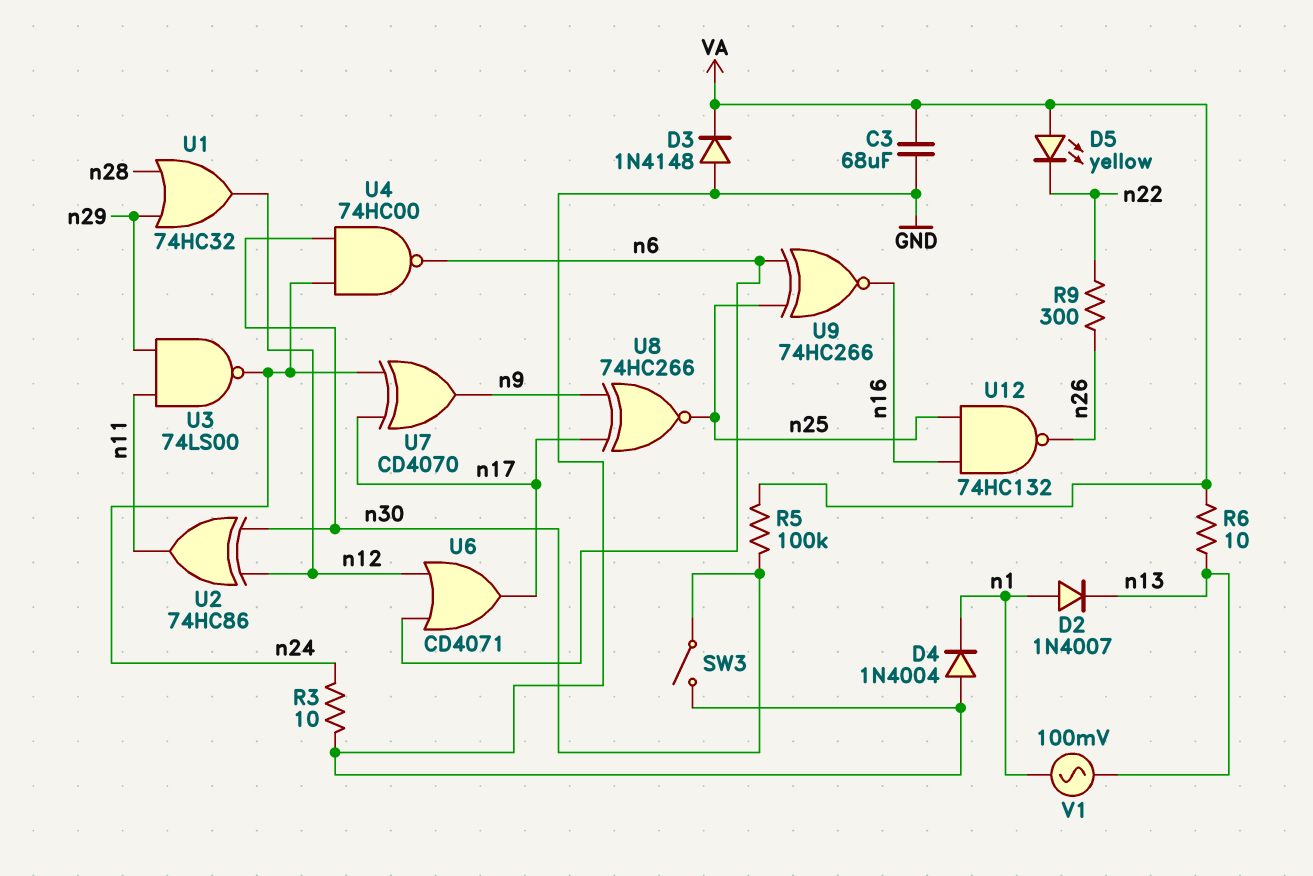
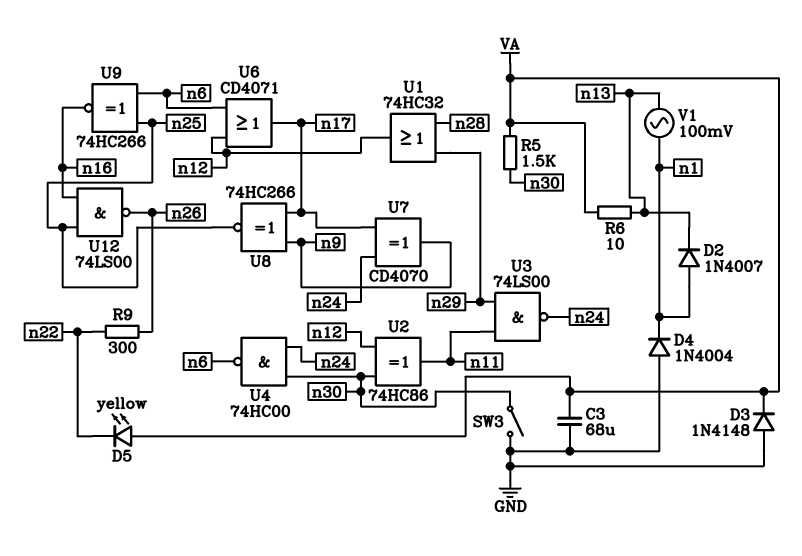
R3: 10 (GND, n24) -> none
R5: 100k (VA, n30) -> 1.5k (VA, n30)
U12: NAND 74HC132 (in n16, in n25, out n26) -> NAND 74LS00 (in n16, in n25, out n26)

